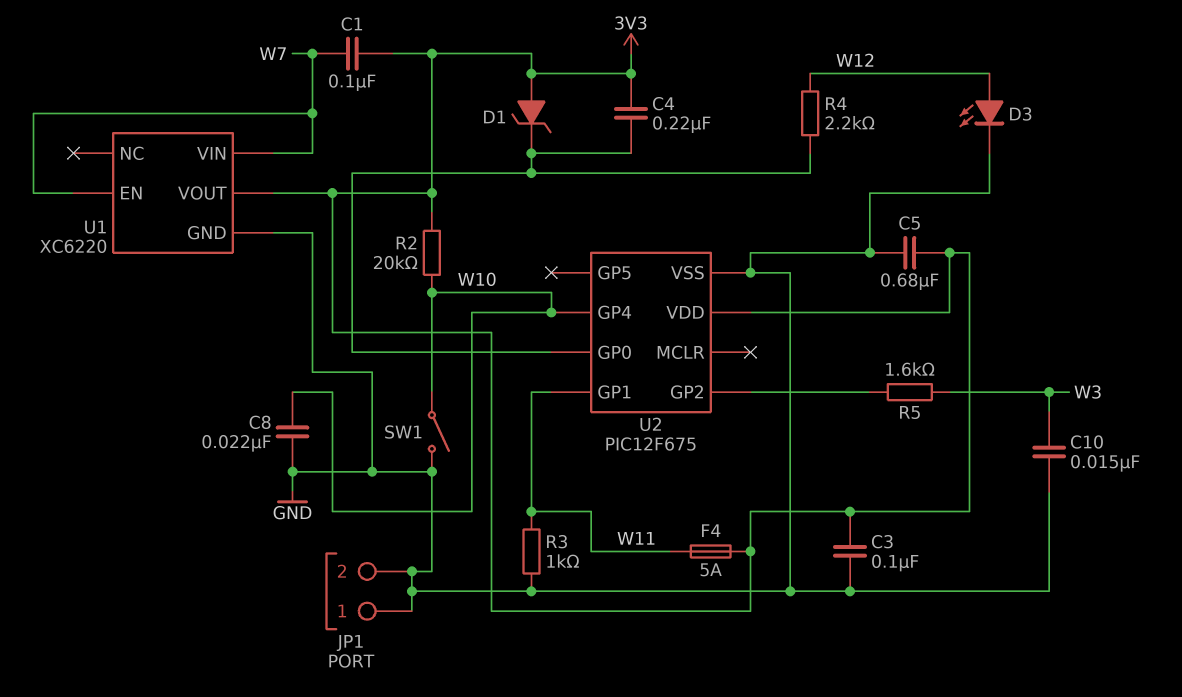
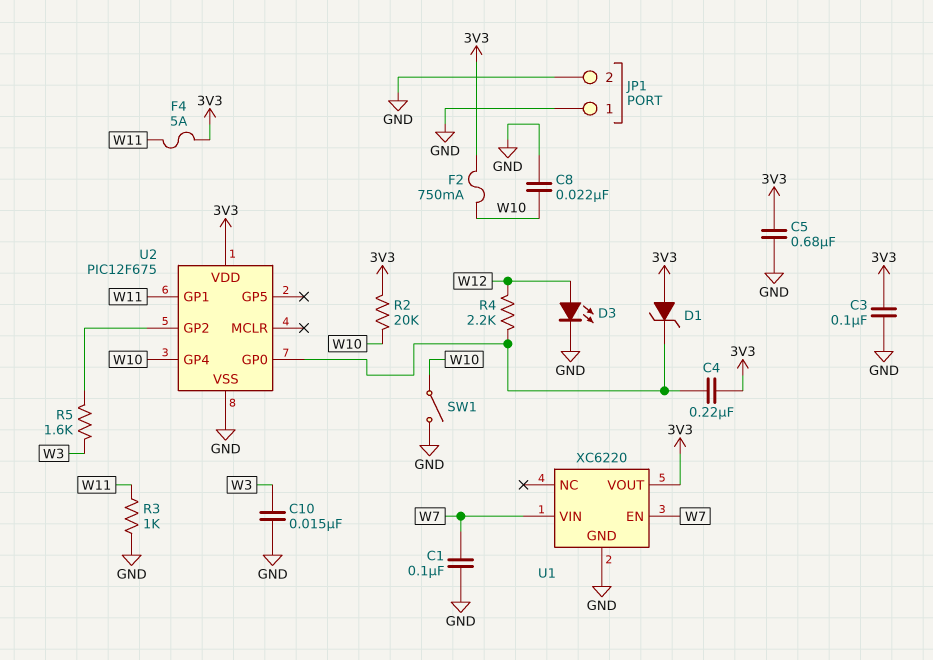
C1: 100nF (3V3, W7) -> 100nF (GND, W7)
F2: none -> 750mA (3V3, W10)

